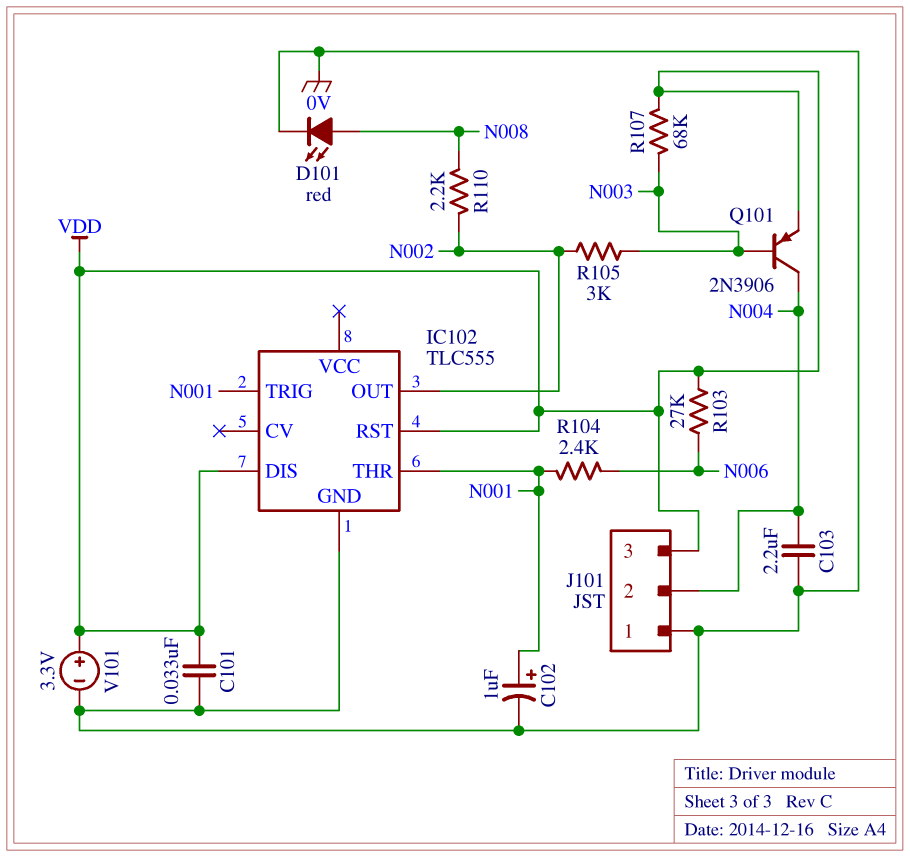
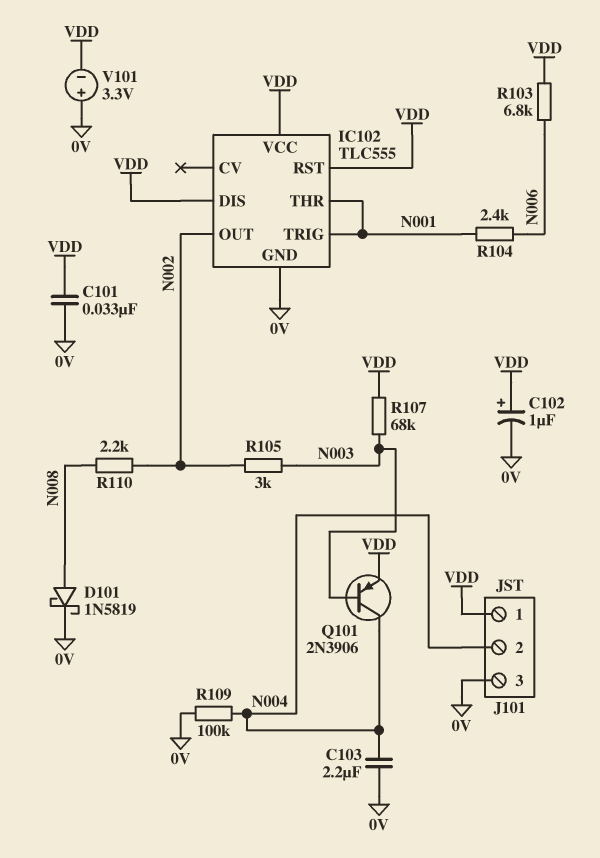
C102: 1uF (plus N001, minus 0V) -> 1uF (plus VDD, minus 0V)
D101: LED red (A N008, K 0V) -> schottky 1N5819 (A N008, K 0V)
IC102 pin VCC: none -> VDD
J101 pin 1: 0V -> VDD
J101 pin 3: VDD -> 0V
R103: 27k (N006, VDD) -> 6.8k (N006, VDD)
R109: none -> 100k (0V, N004)
V101: 3.3V (plus VDD, minus 0V) -> 3.3V (plus 0V, minus VDD)

